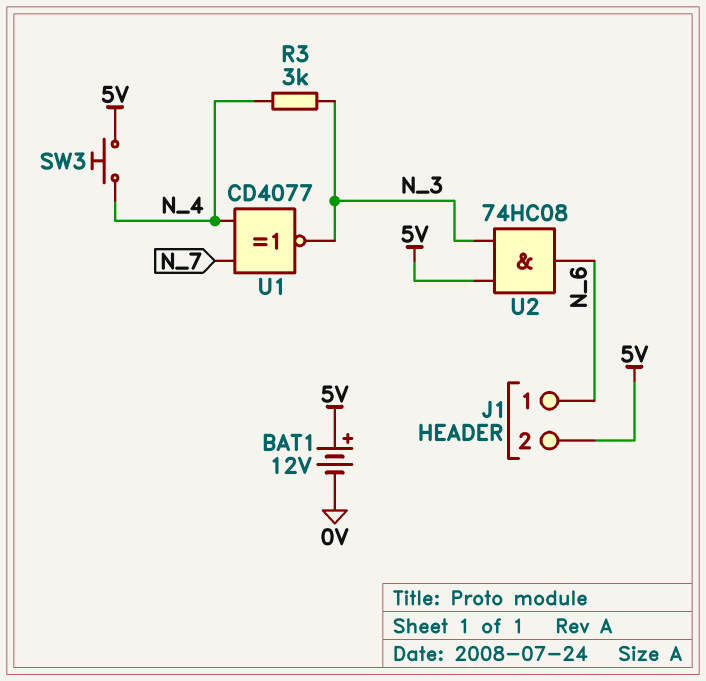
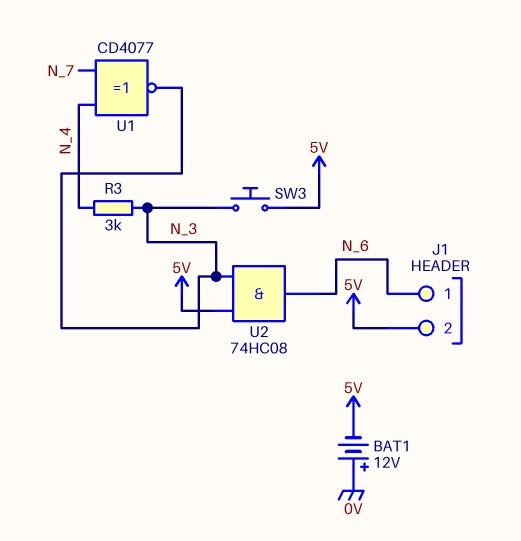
BAT1: 12V (plus 5V, minus 0V) -> 12V (plus 0V, minus 5V)
SW3: button (5V, N_4) -> button (5V, N_3)

